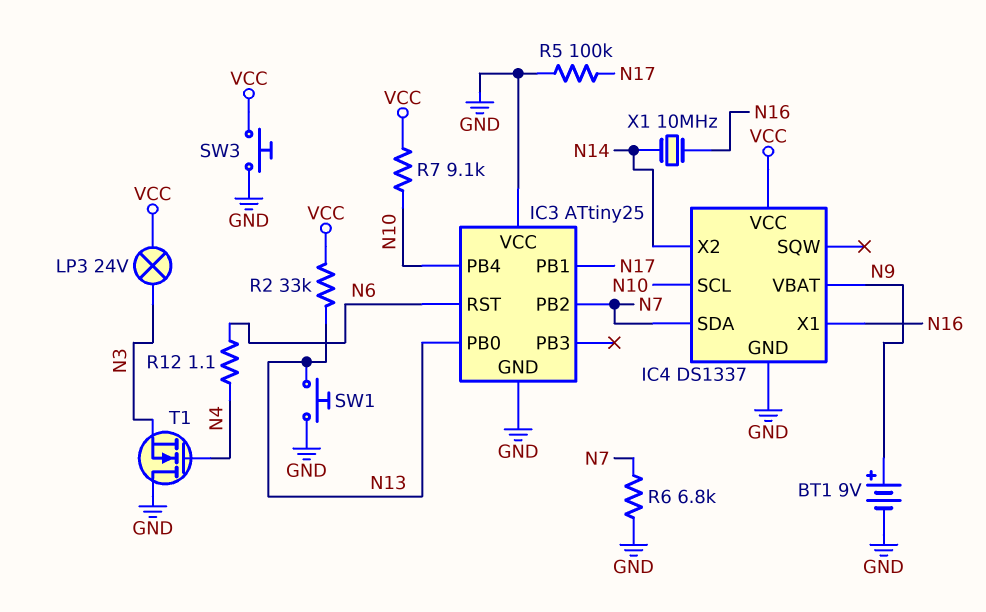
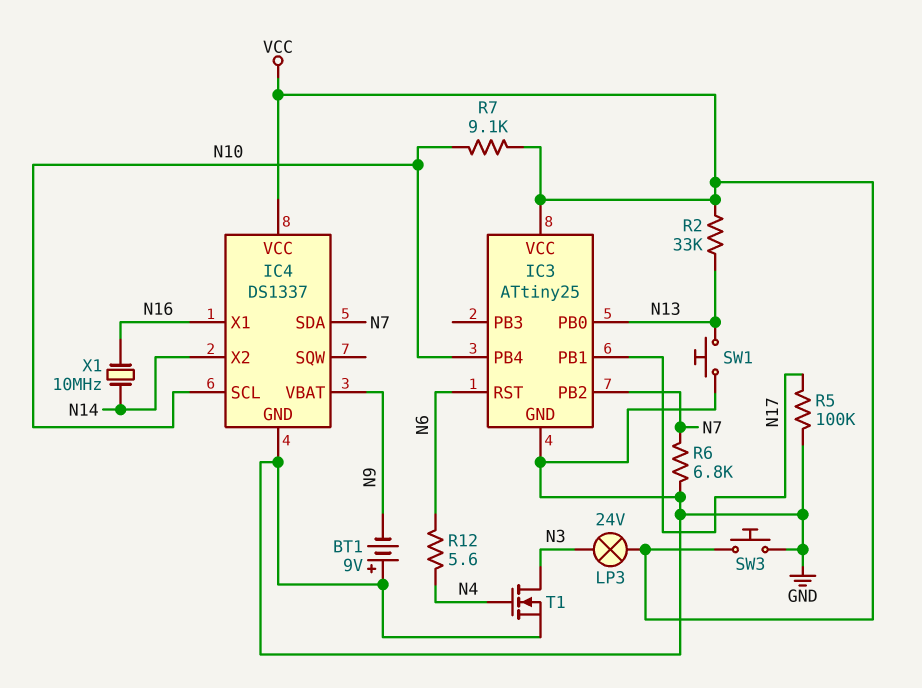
BT1: 9V (plus N9, minus GND) -> 9V (plus GND, minus N9)
IC3 pin VCC: GND -> VCC
R12: 1.1 (N4, N6) -> 5.6 (N4, N6)
T1: NMOS (G N4, D GND, S N3) -> NMOS (G N4, D N3, S GND)

